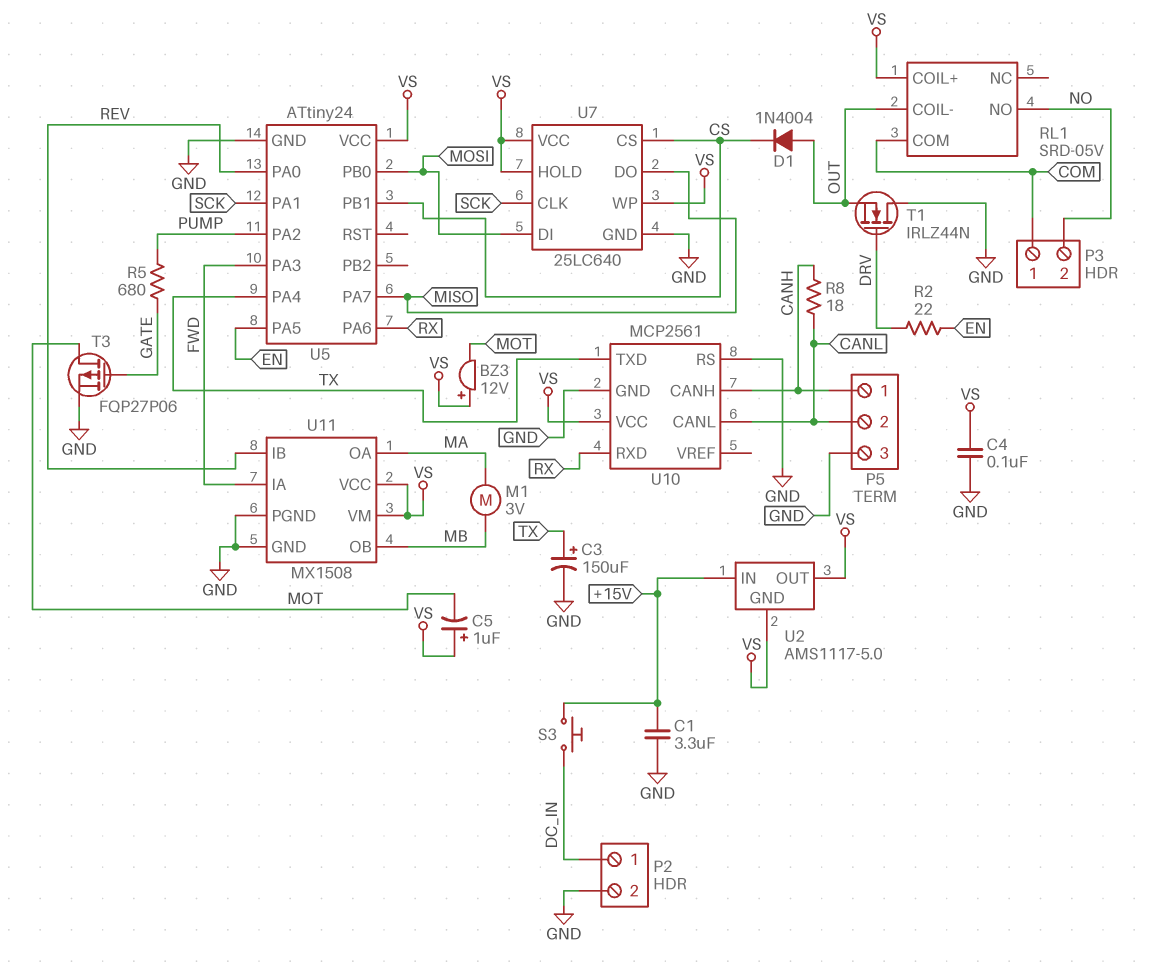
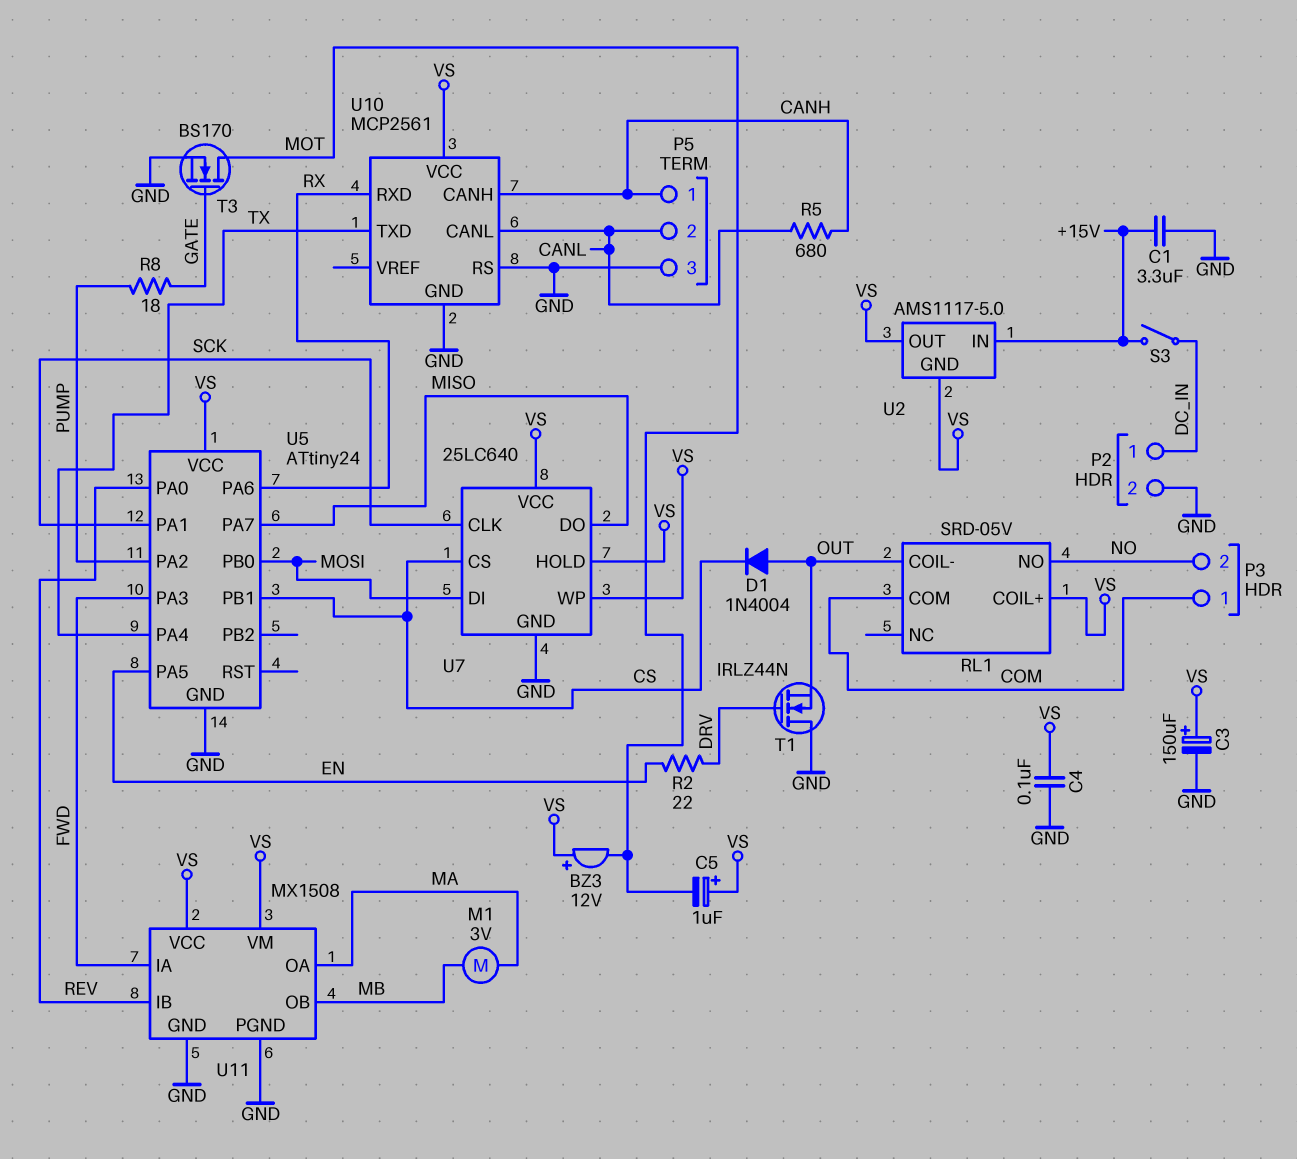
C3: 150uF (plus TX, minus GND) -> 150uF (plus VS, minus GND)
R5: 680 (GATE, PUMP) -> 680 (CANH, CANL)
R8: 18 (CANH, CANL) -> 18 (GATE, PUMP)
S3: button (+15V, DC_IN) -> switch (+15V, DC_IN)
T3: PMOS FQP27P06 (G GATE, D MOT, S GND) -> NMOS BS170 (G GATE, D MOT, S GND)

